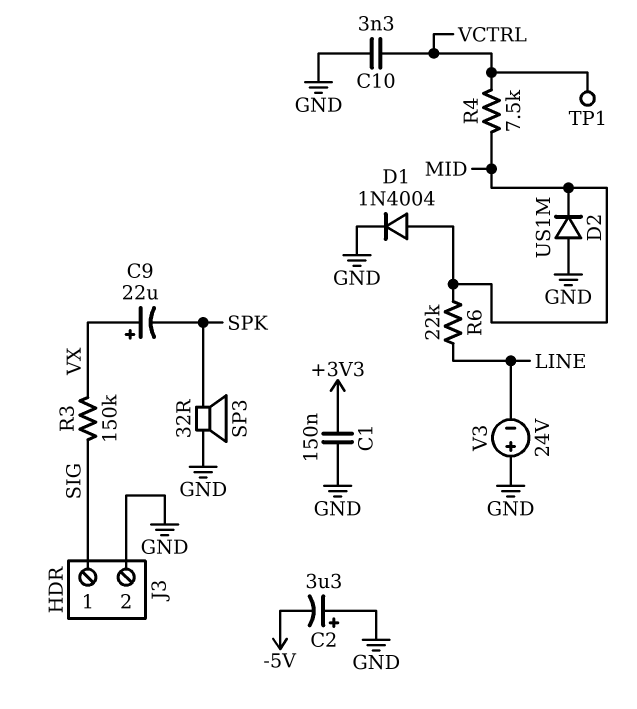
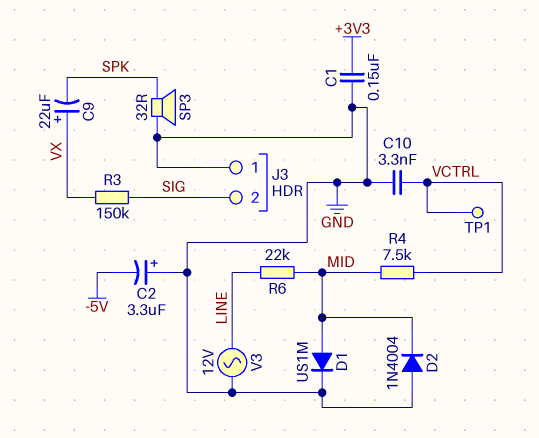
D1: diode 1N4004 (A MID, K GND) -> diode US1M (A MID, K GND)
D2: diode US1M (A GND, K MID) -> diode 1N4004 (A GND, K MID)
J3 pin 1: SIG -> GND
J3 pin 2: GND -> SIG
V3: 24V (plus GND, minus LINE) -> AC 12V (GND, LINE)

